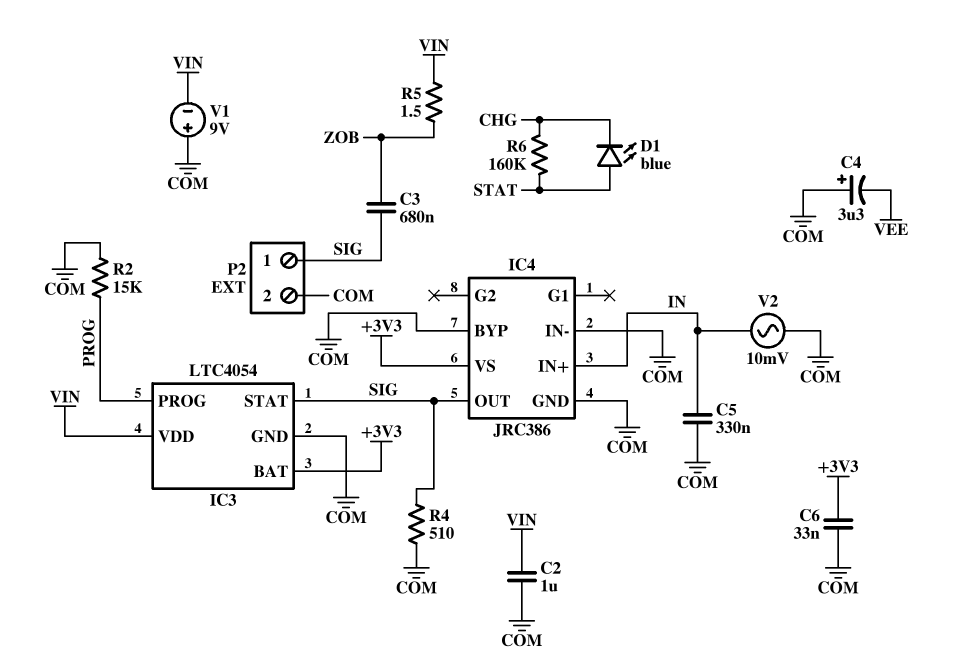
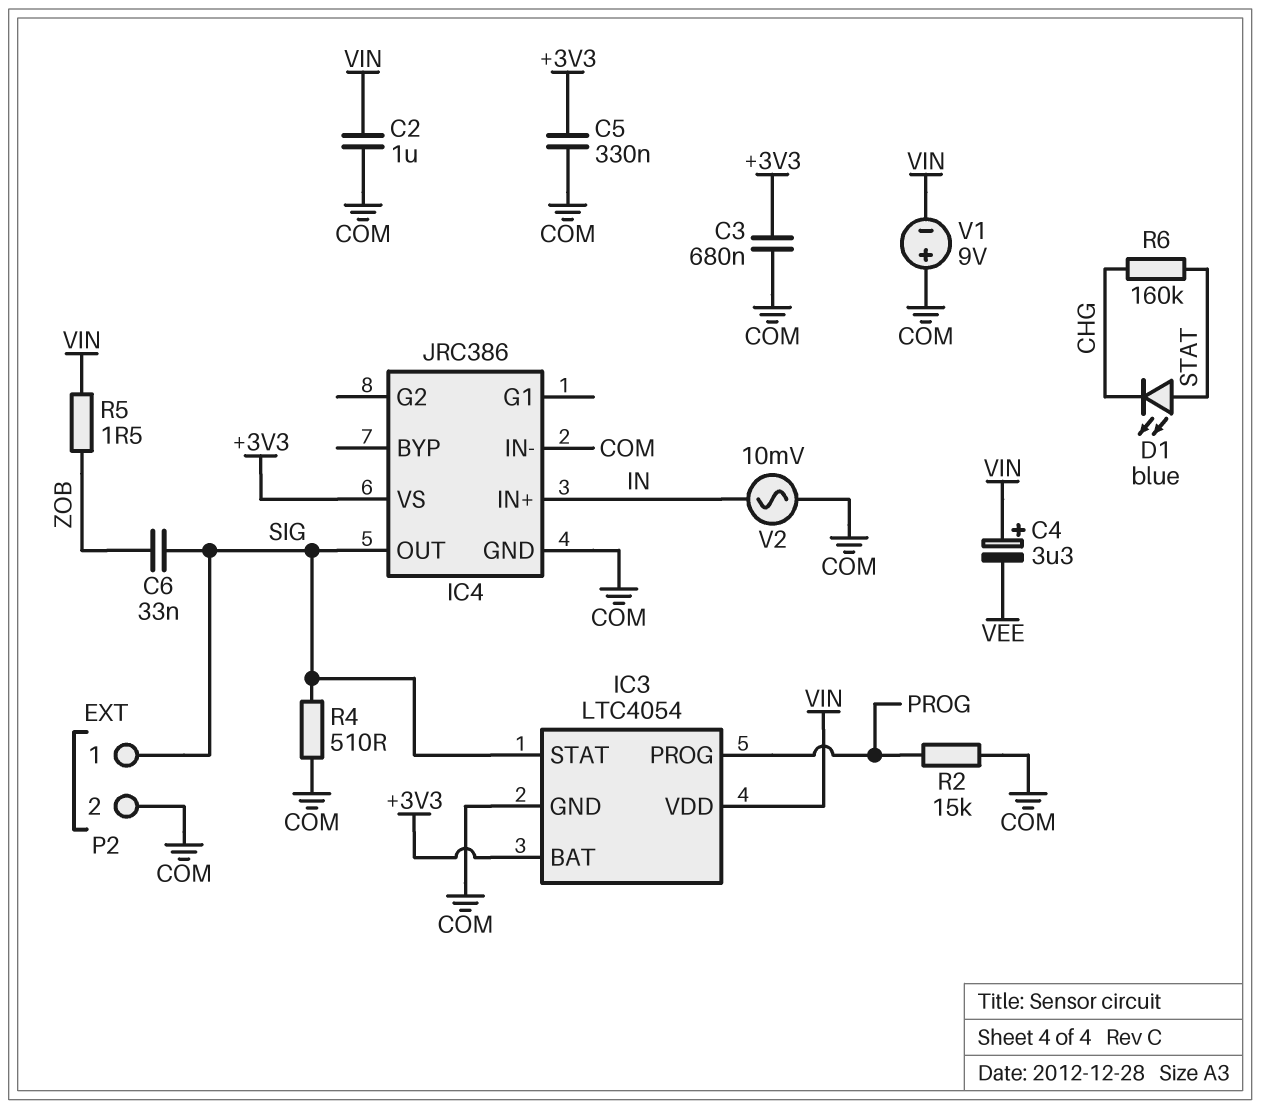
C3: 680nF (SIG, ZOB) -> 680nF (+3V3, COM)
C4: 3.3uF (plus COM, minus VEE) -> 3.3uF (plus VIN, minus VEE)
C5: 330nF (COM, IN) -> 330nF (+3V3, COM)
C6: 33nF (+3V3, COM) -> 33nF (SIG, ZOB)
IC4 pin BYP: COM -> none

